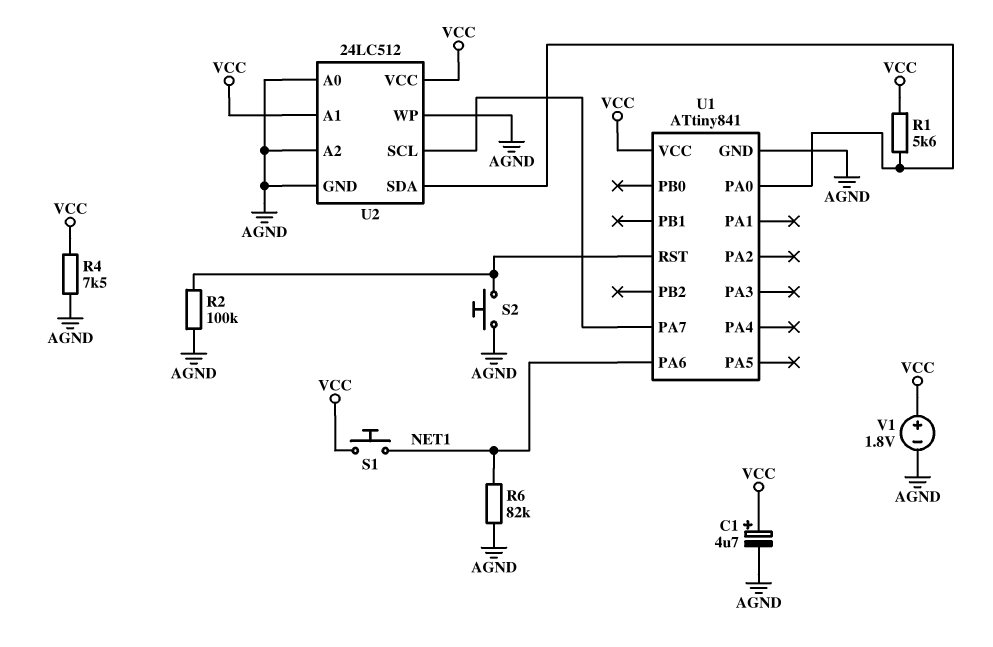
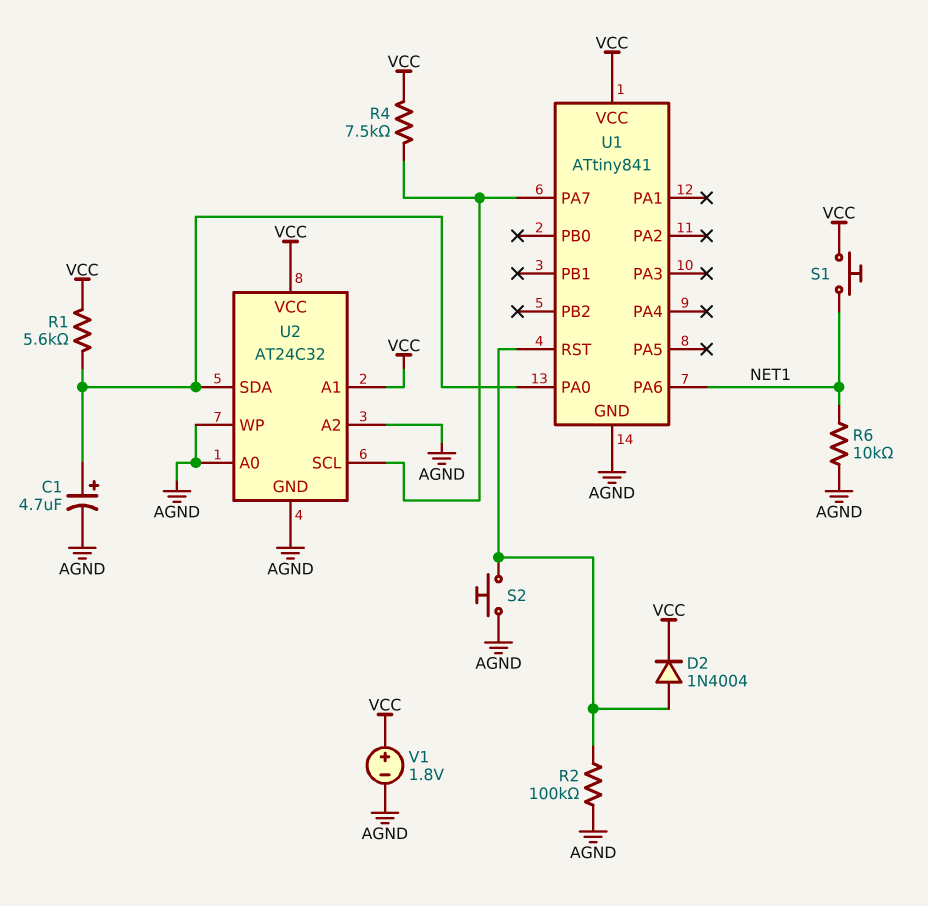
C1: 4.7uF (plus VCC, minus AGND) -> 4.7uF (plus U1/PA0, minus AGND)
D2: none -> diode 1N4004 (A U1/RST, K VCC)
R4: 7.5k (AGND, VCC) -> 7.5k (U1/PA7, VCC)
R6: 82k (AGND, NET1) -> 10k (AGND, NET1)
U2: 24LC512 -> AT24C32

